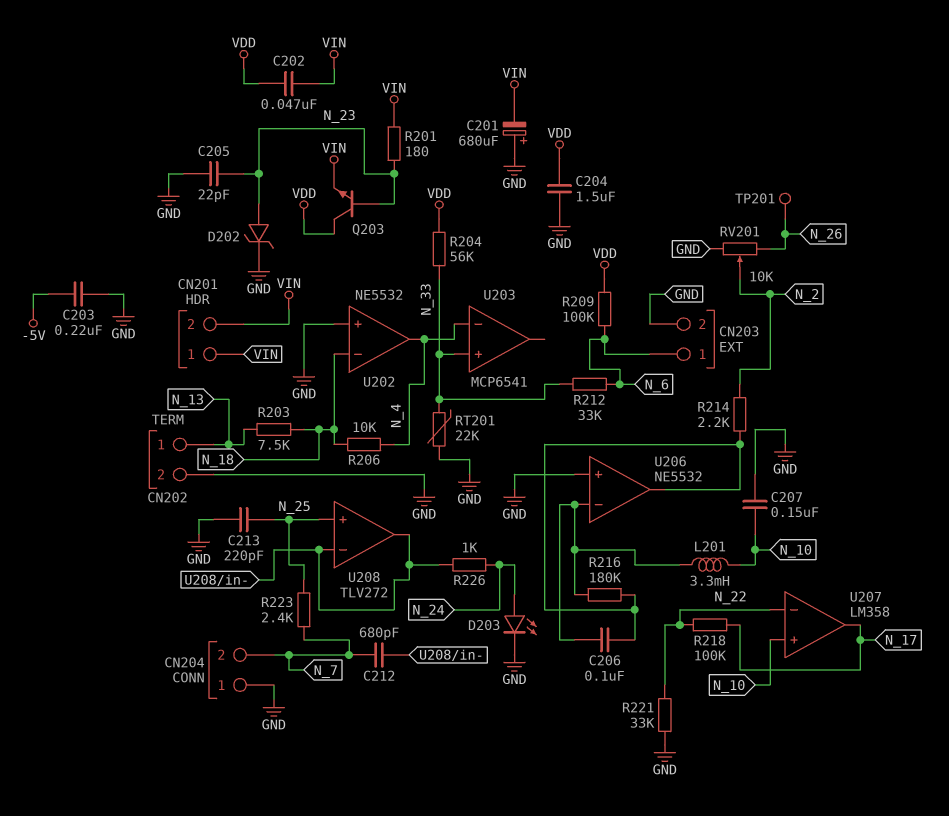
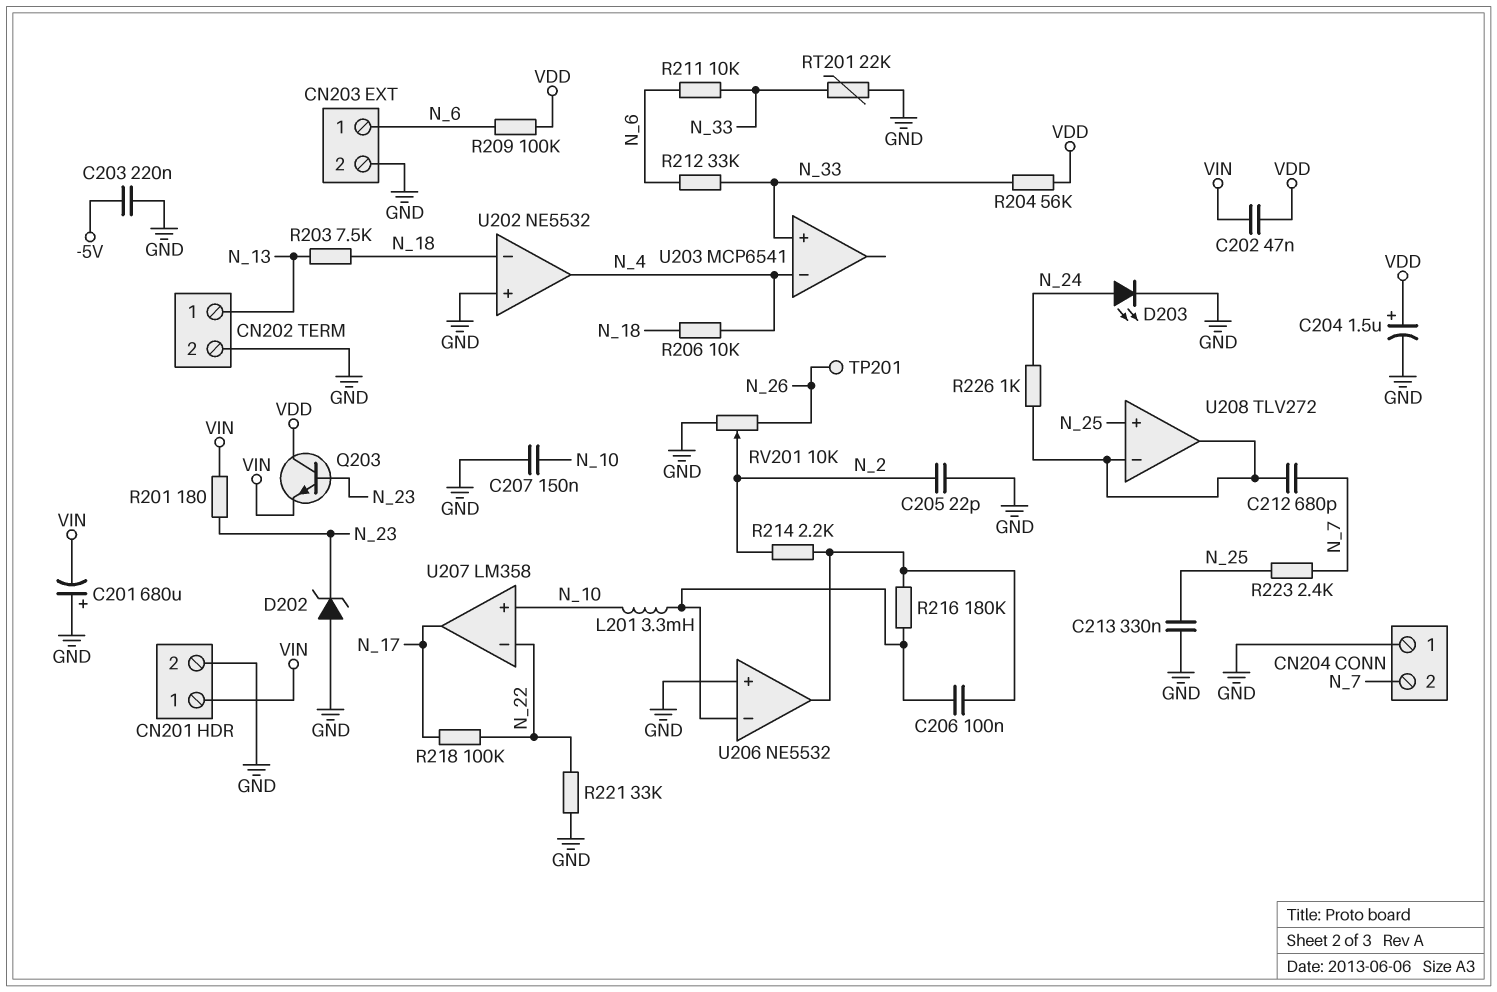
C204: 1.5uF (GND, VDD) -> 1.5uF (plus VDD, minus GND)
C205: 22pF (GND, N_23) -> 22pF (GND, N_2)
C213: 220pF (GND, N_25) -> 330nF (GND, N_25)
CN201 pin 2: VIN -> GND
D202: zener (A N_23, K GND) -> zener (A GND, K N_23)
R211: none -> 10k (N_6, N_33)

